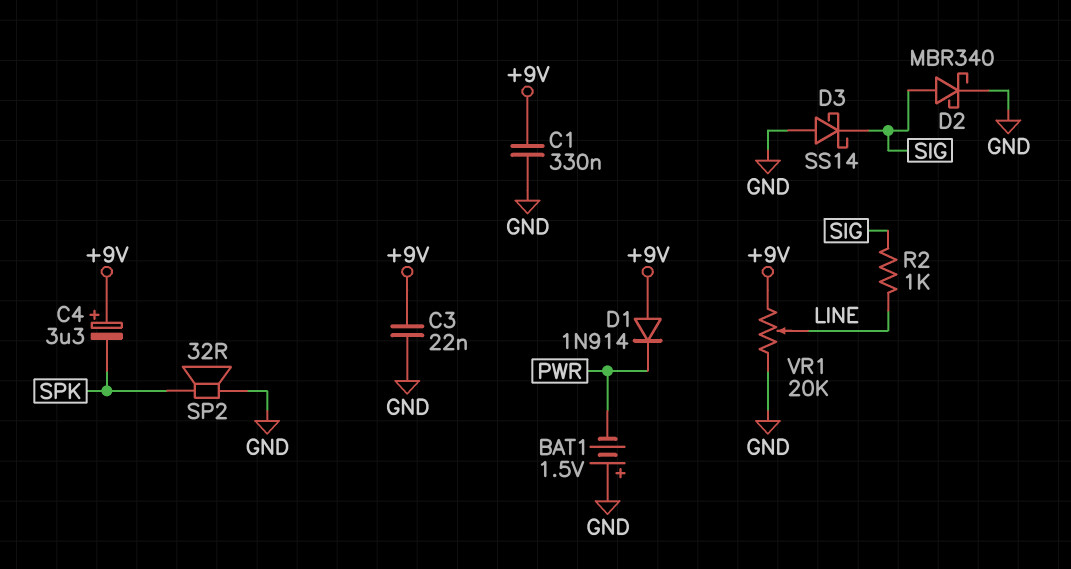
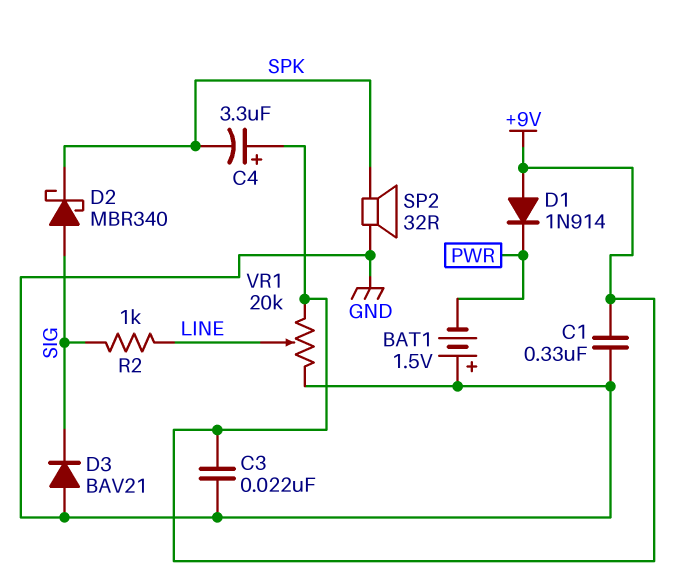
D2: schottky MBR340 (A SIG, K GND) -> schottky MBR340 (A SIG, K SPK)
D3: schottky SS14 (A GND, K SIG) -> diode BAV21 (A GND, K SIG)

